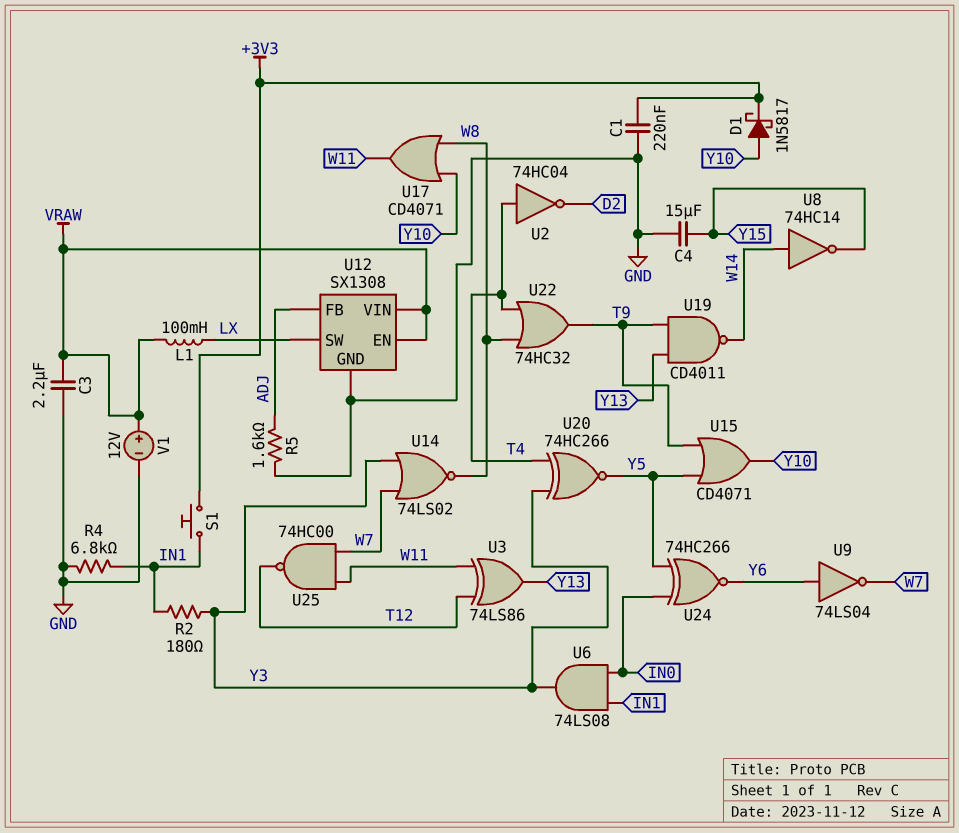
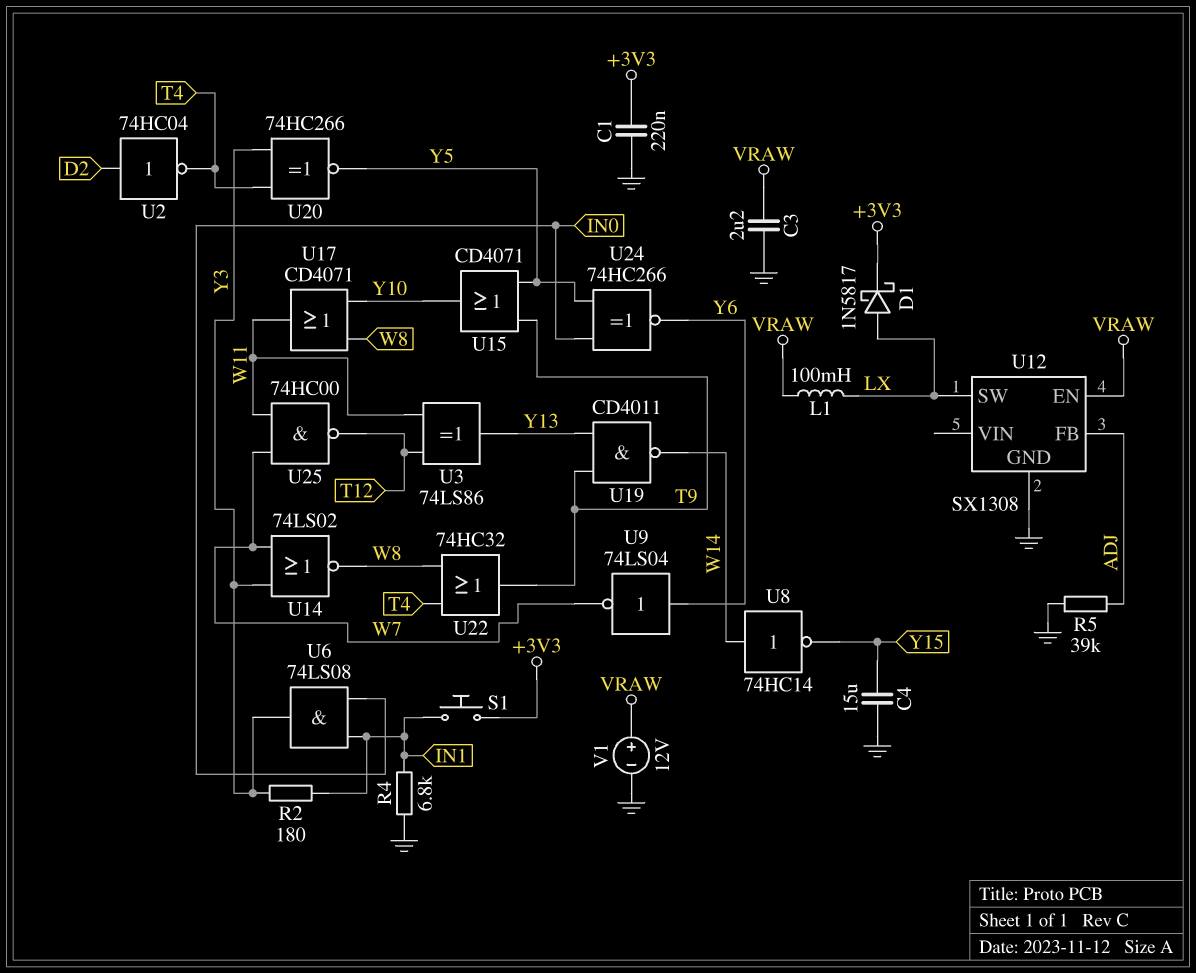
D1: schottky 1N5817 (A Y10, K +3V3) -> schottky 1N5817 (A LX, K +3V3)
R5: 1.6k (ADJ, GND) -> 39k (ADJ, GND)
U2: NOT 74HC04 (in T4, out D2) -> NOT 74HC04 (in D2, out T4)
U12 pin VIN: VRAW -> none

